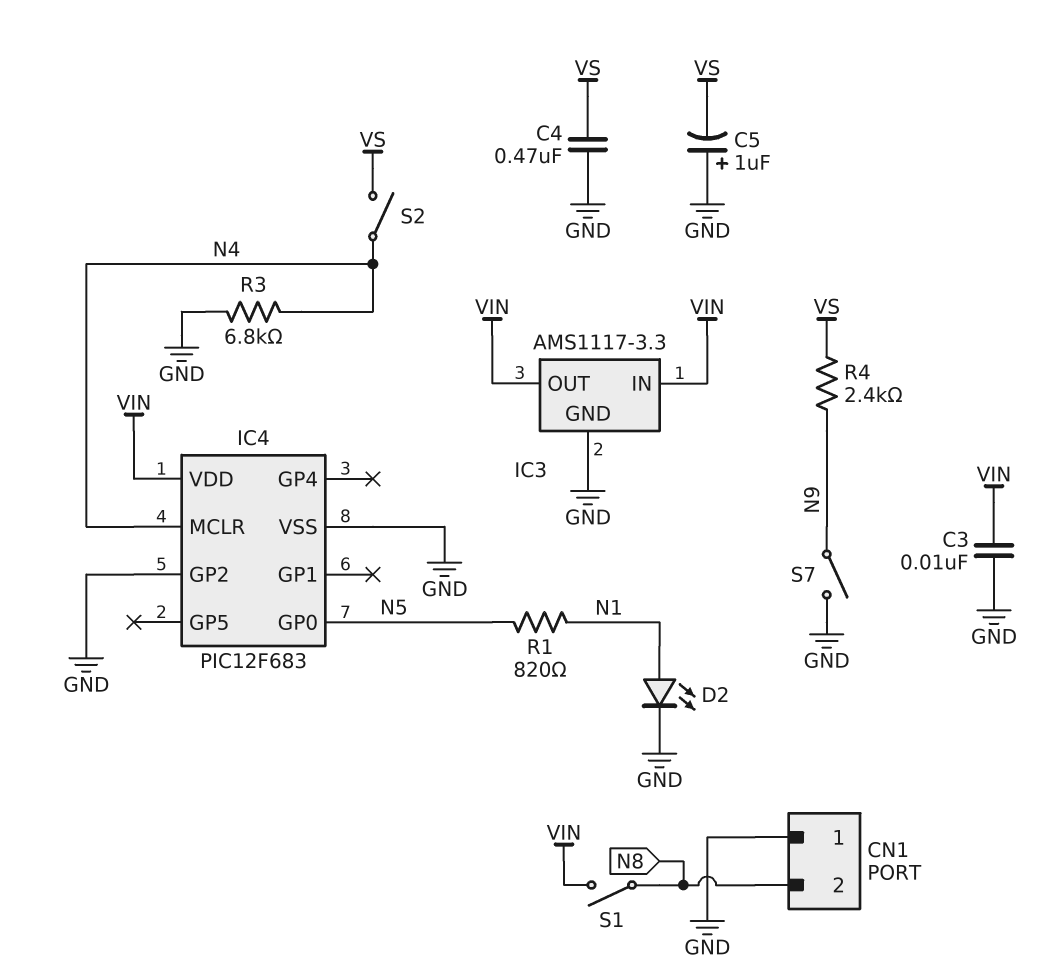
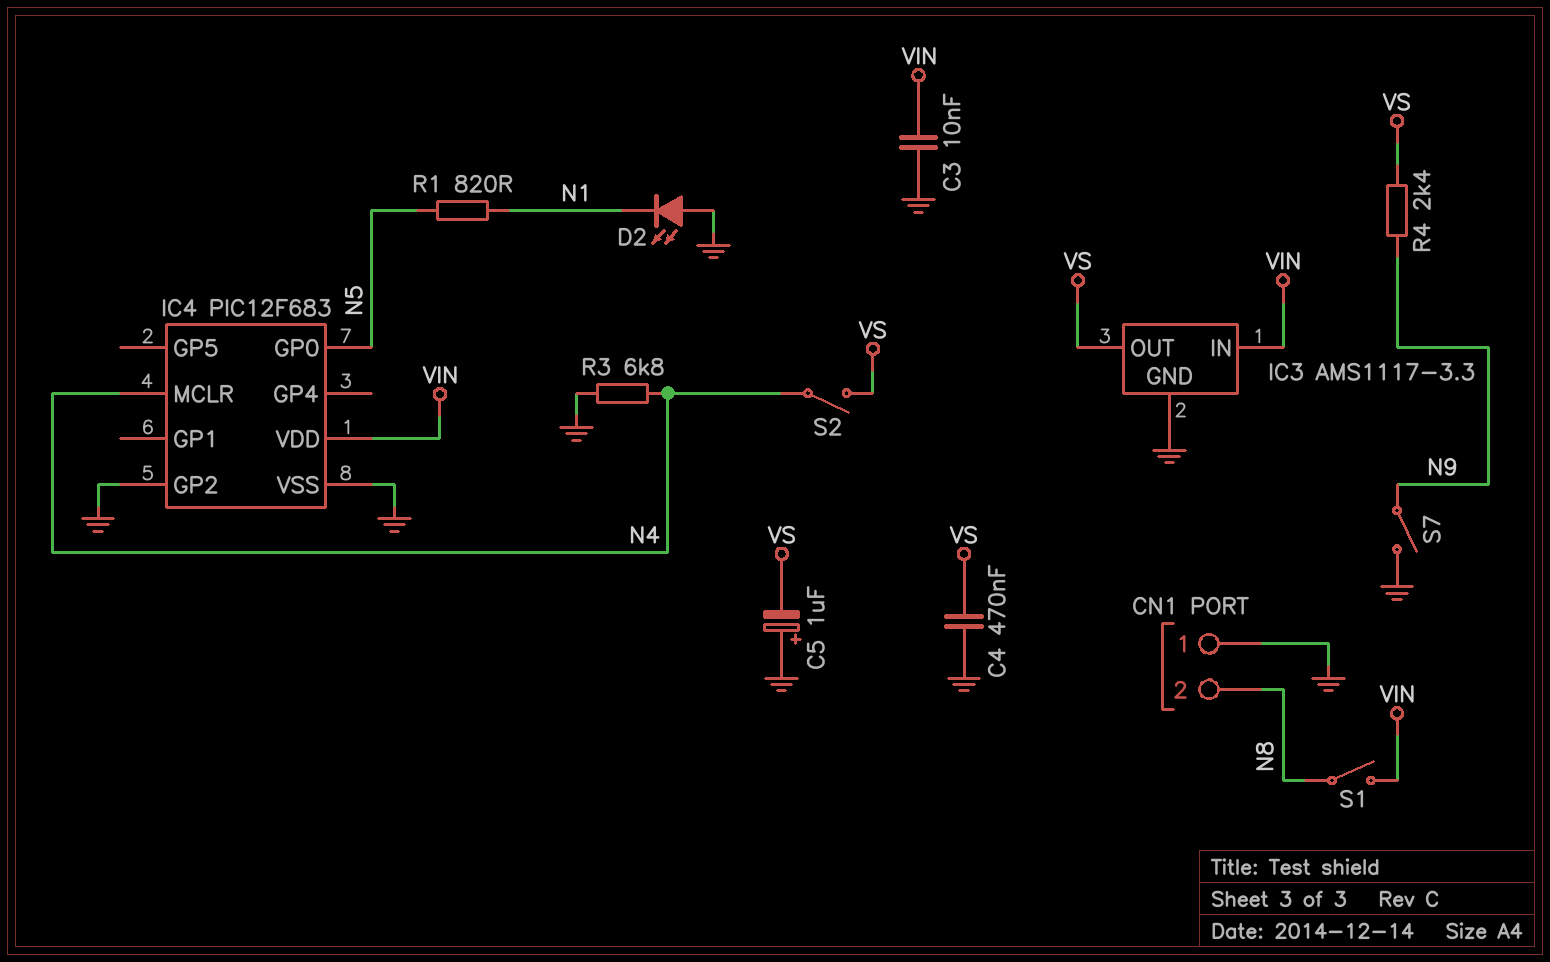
D2: LED (A N1, K GND) -> LED (A GND, K N1)
IC3 pin OUT: VIN -> VS

